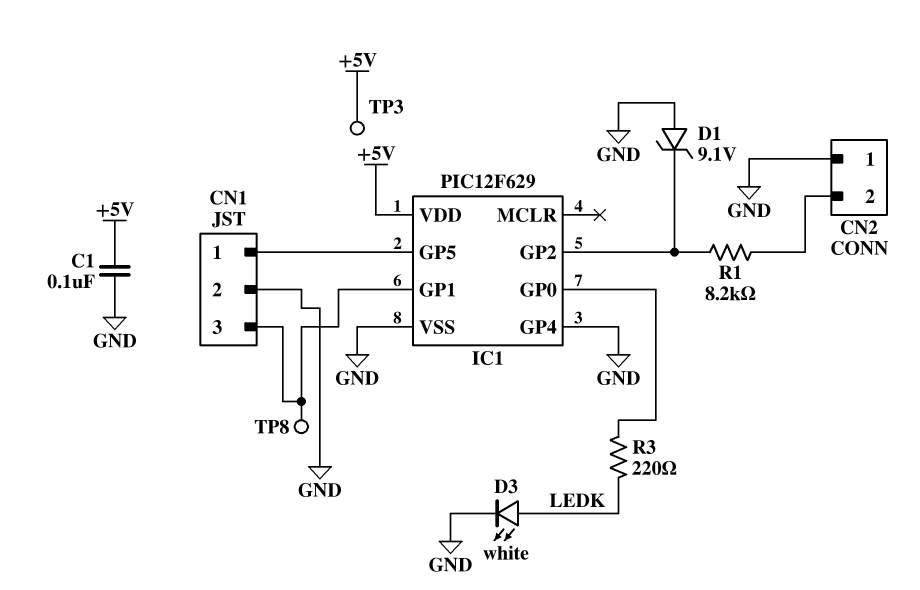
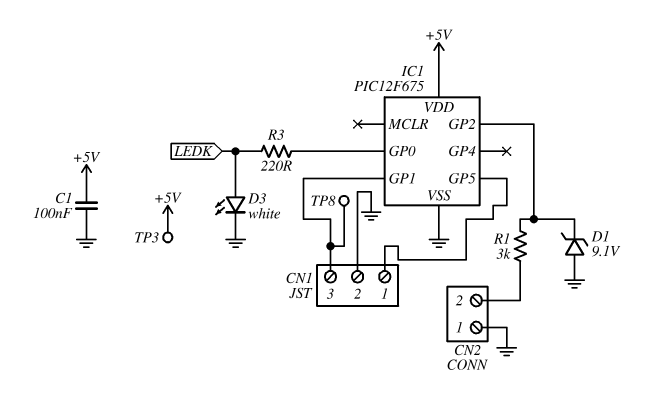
IC1: PIC12F629 -> PIC12F675
IC1 pin GP4: GND -> none
R1: 8.2k (CN2/2, IC1/GP2) -> 3k (CN2/2, IC1/GP2)

